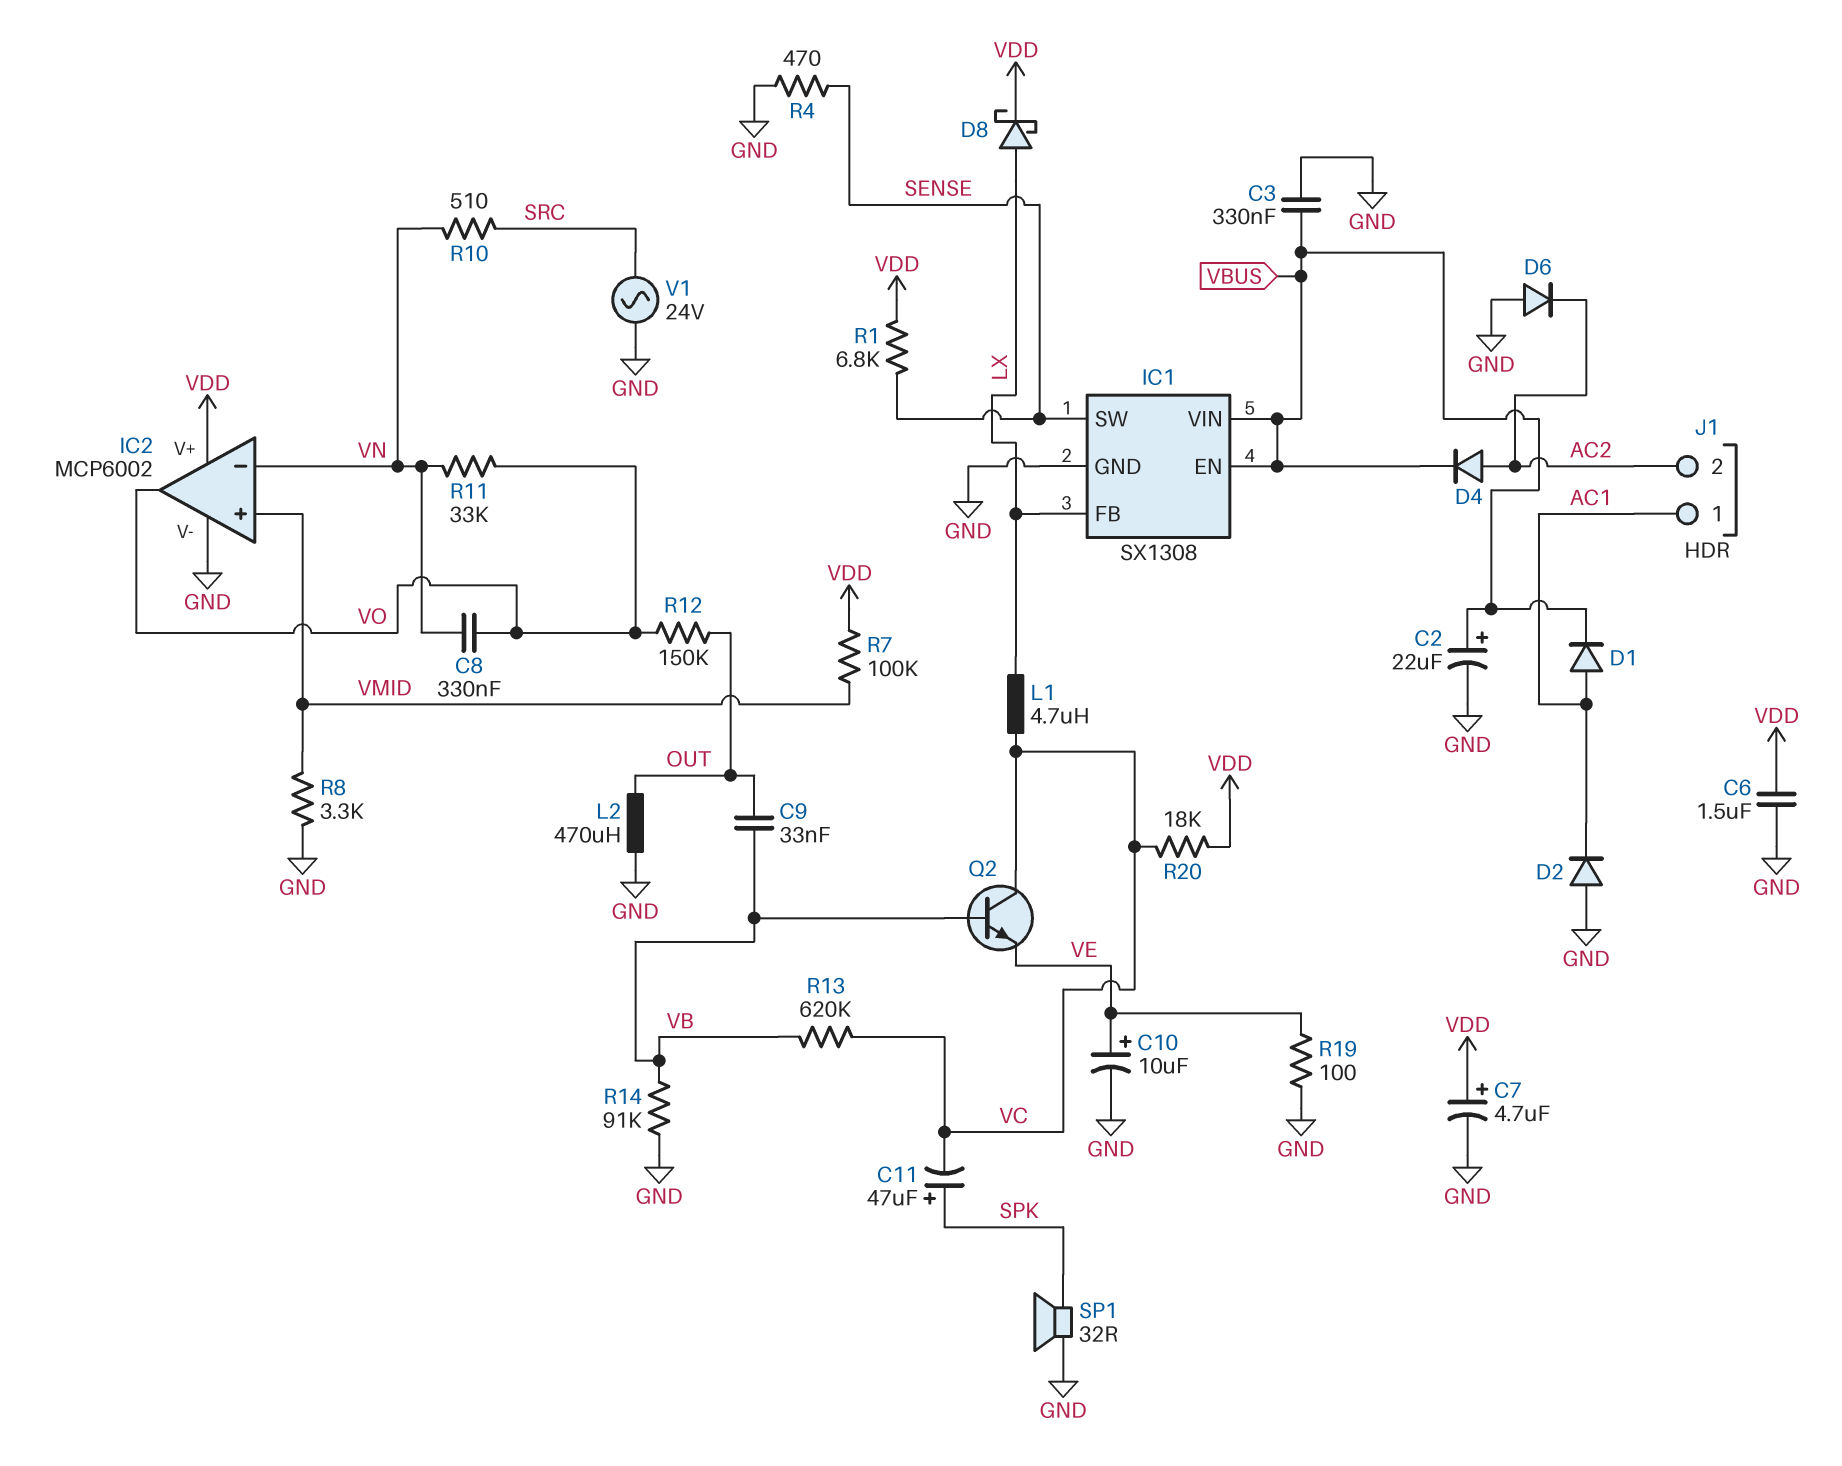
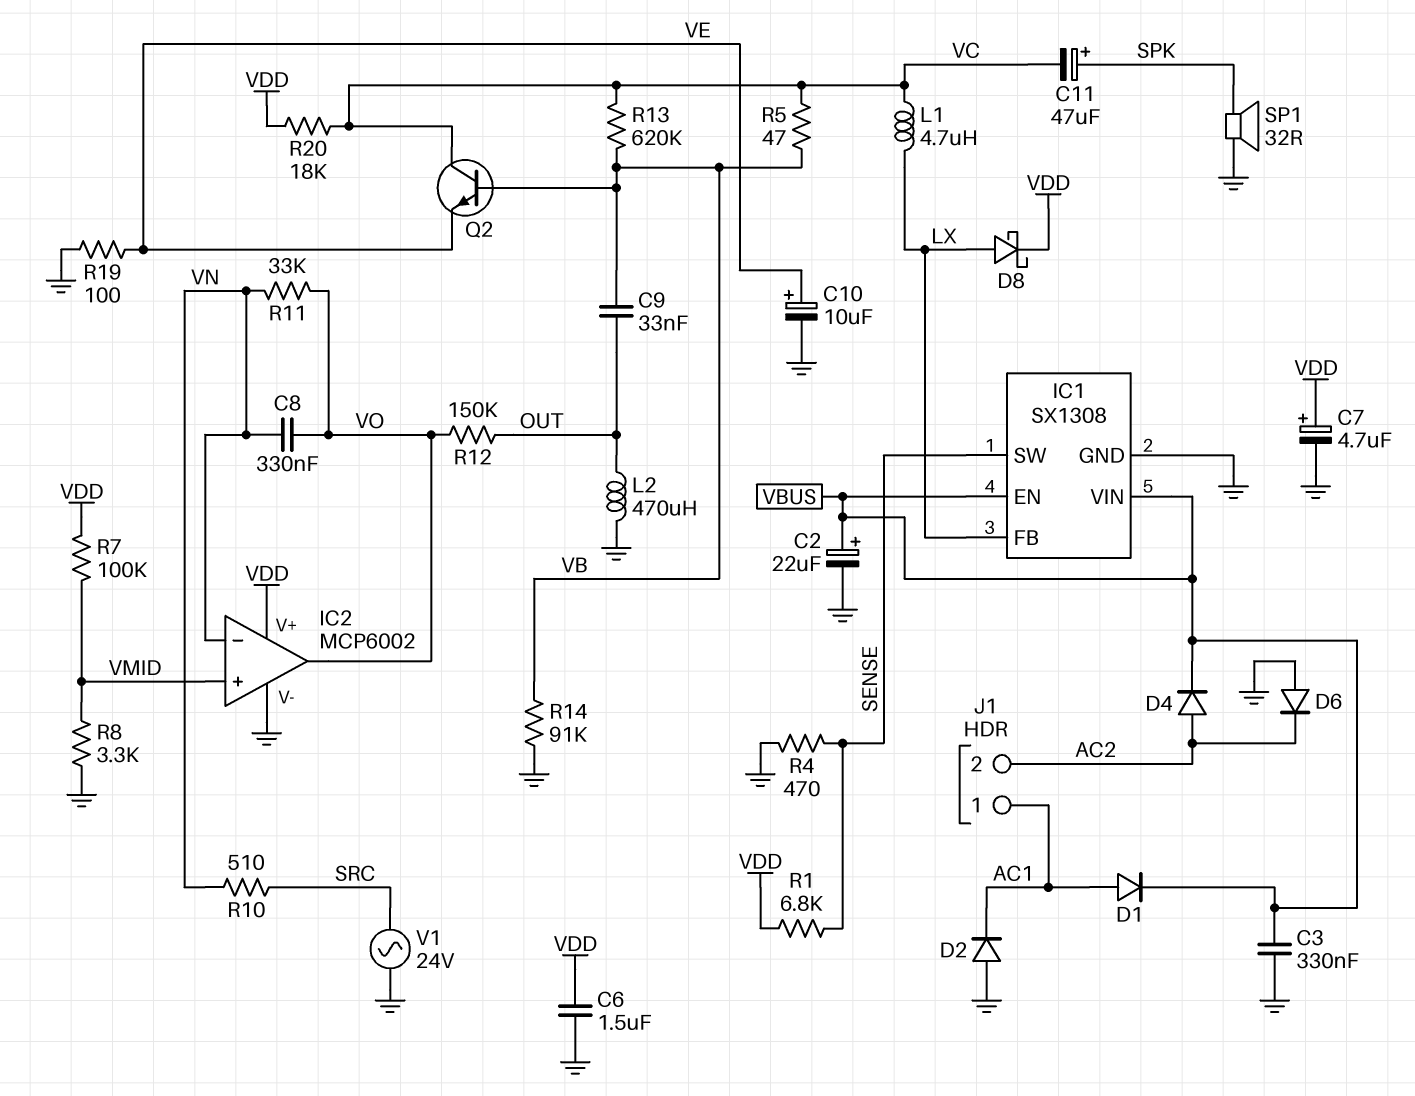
R5: none -> 47 (VB, VC)

